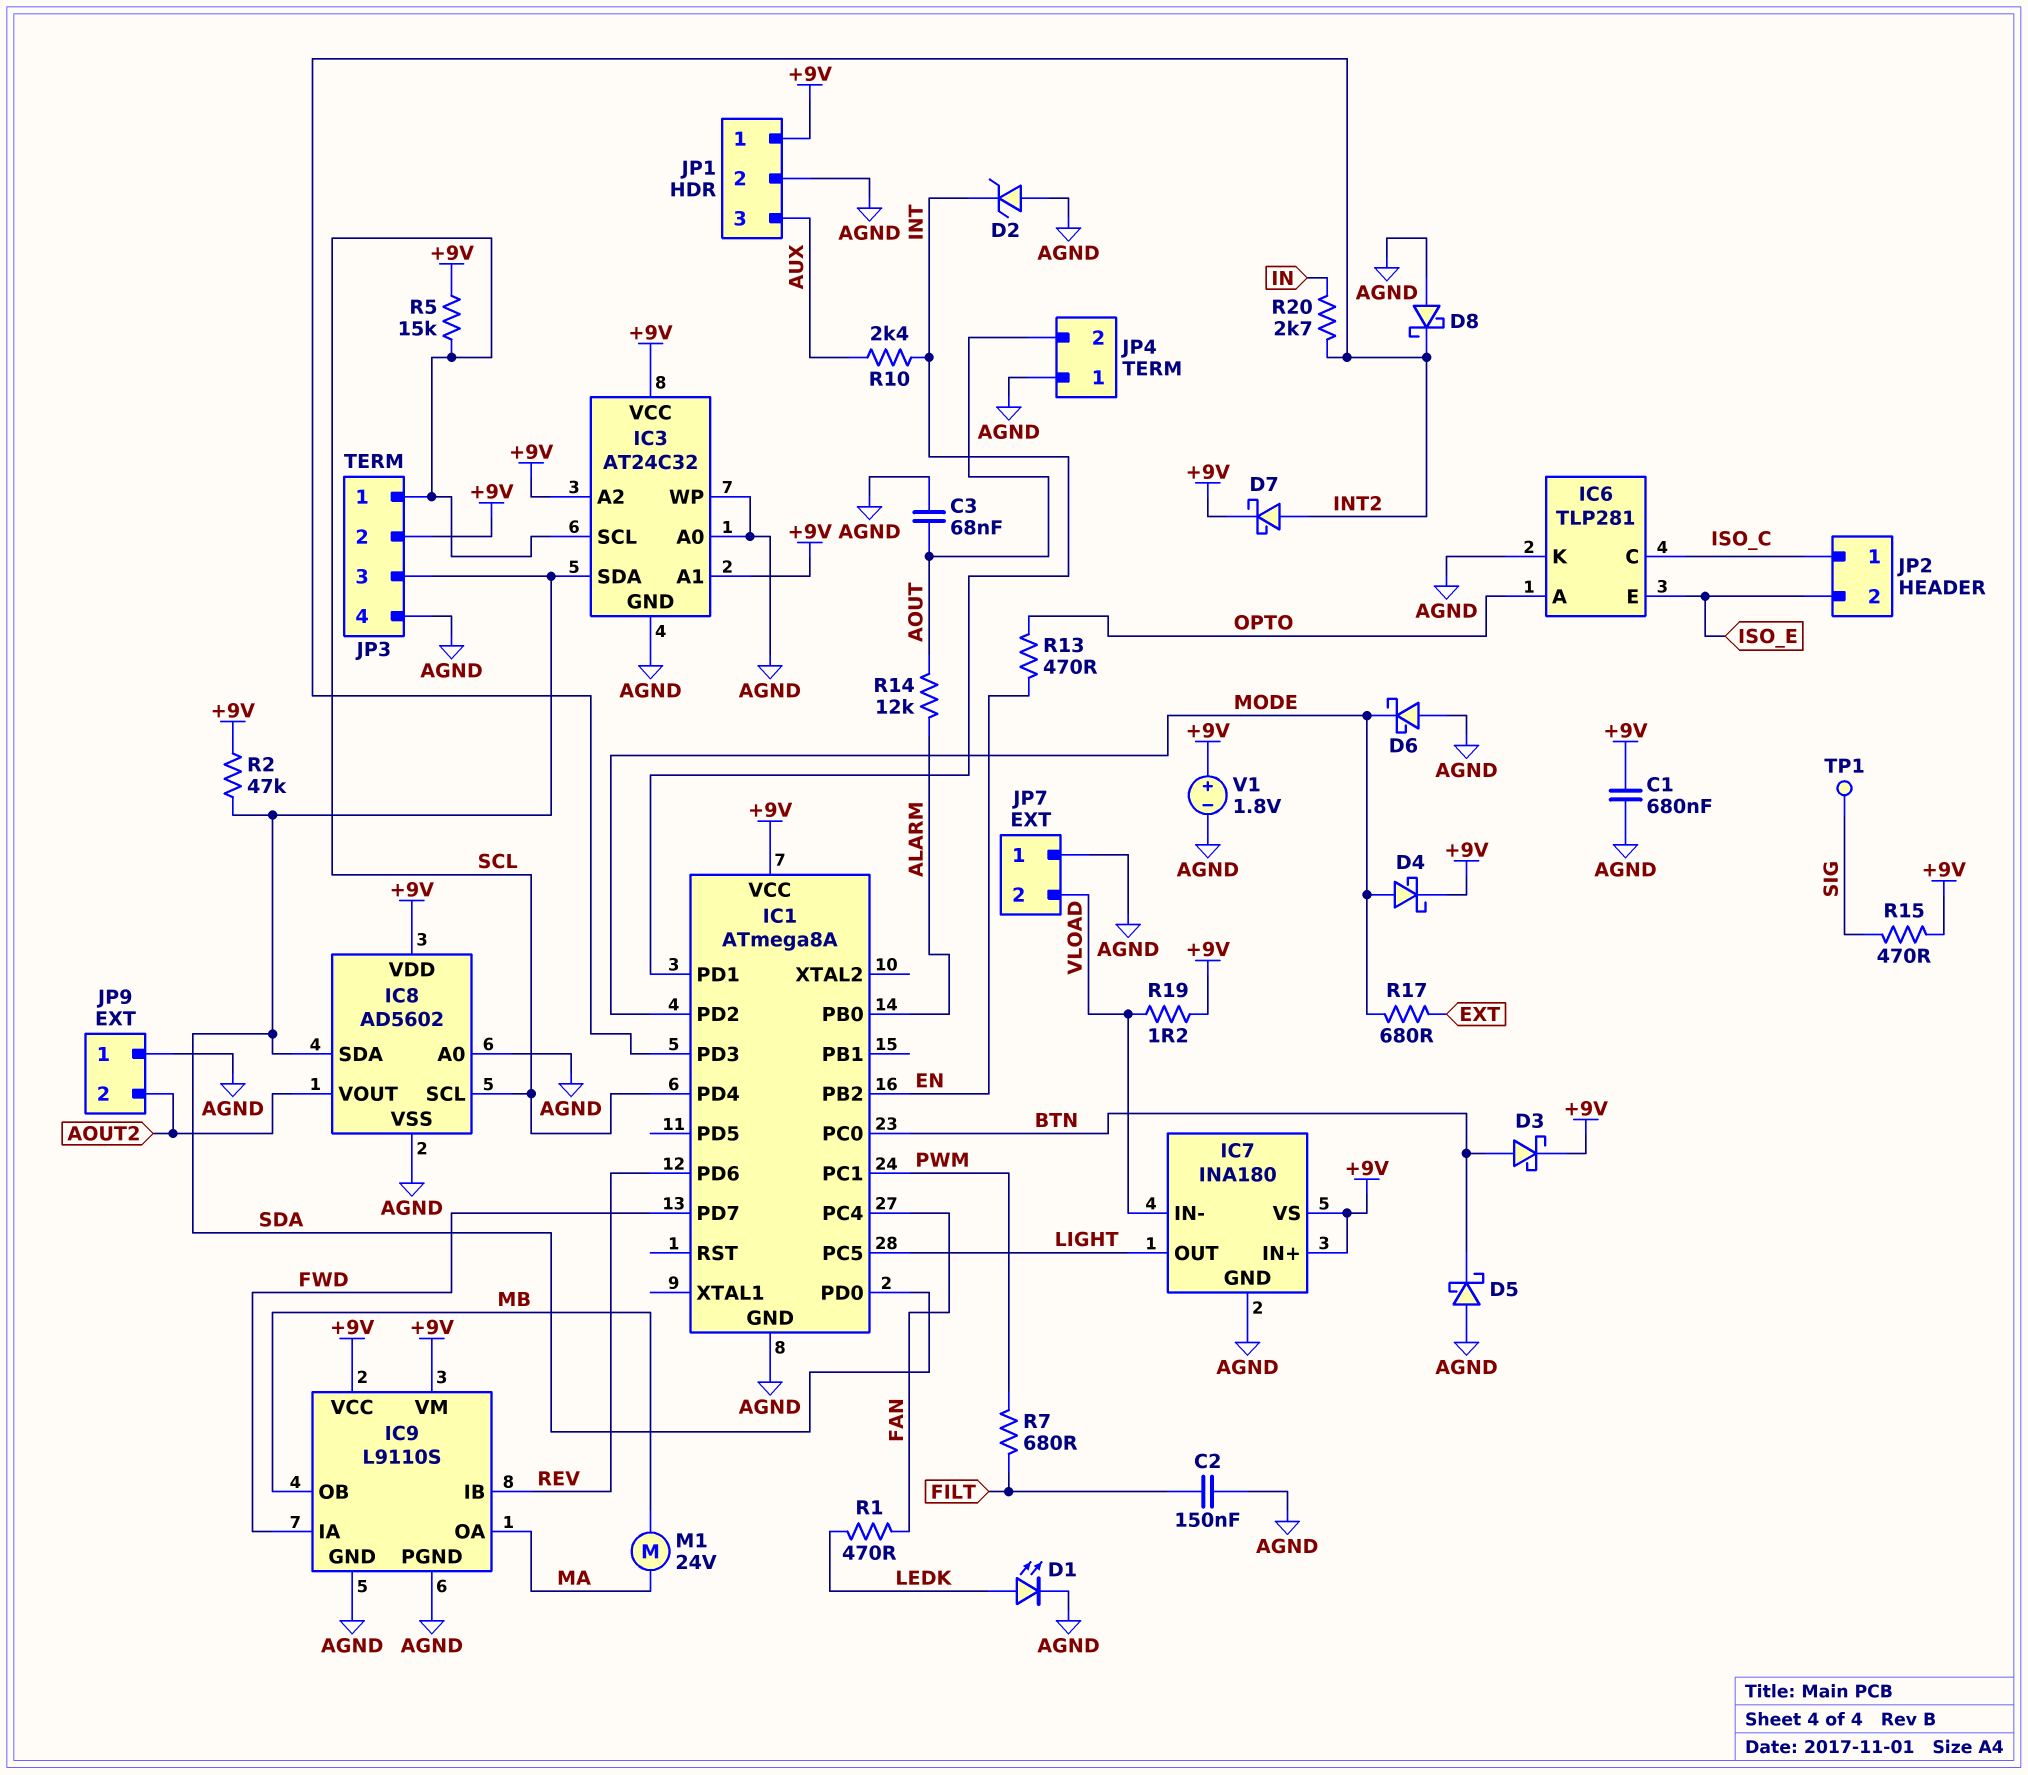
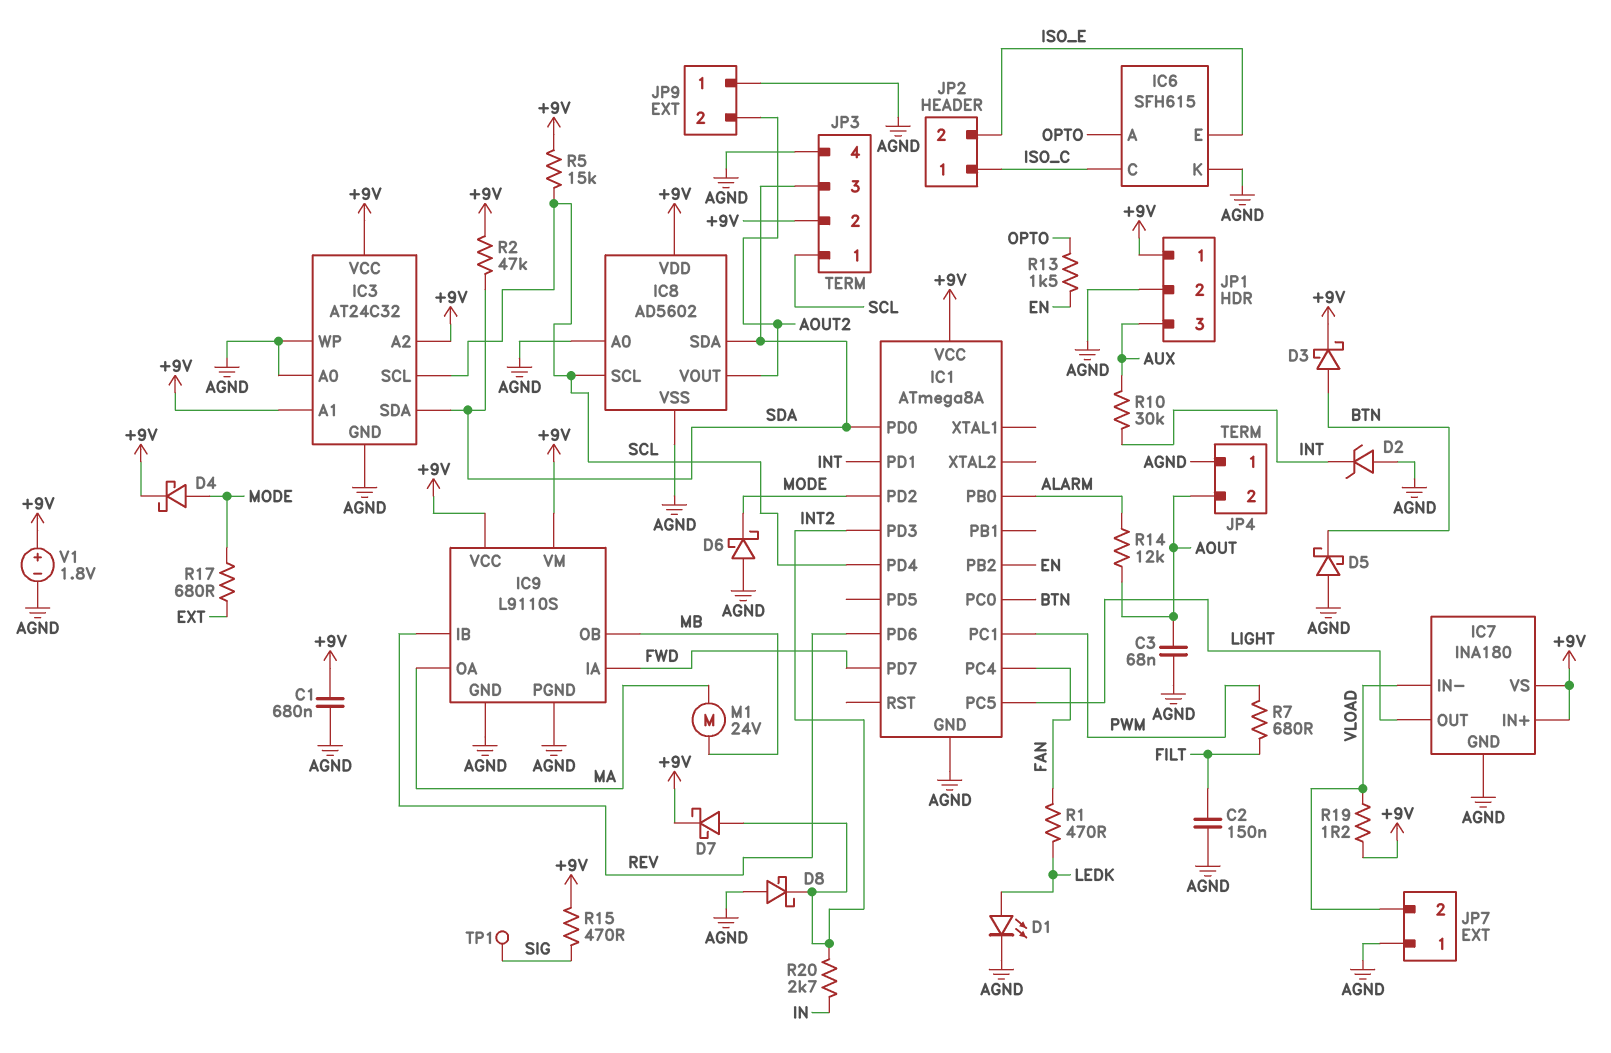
IC6: TLP281 -> SFH615
R10: 2.4k (AUX, INT) -> 30k (AUX, INT)
R13: 470 (EN, OPTO) -> 1.5k (EN, OPTO)

